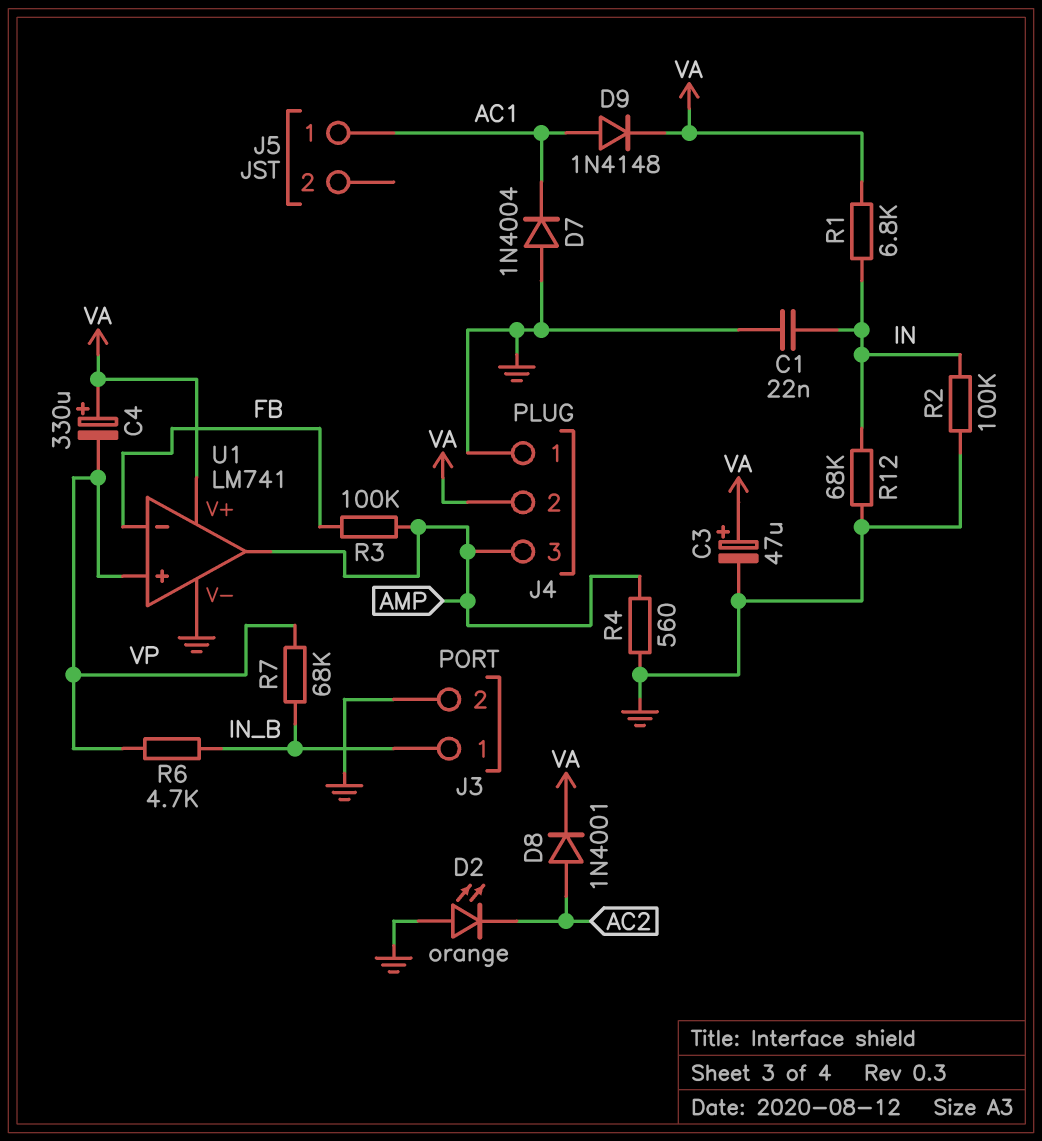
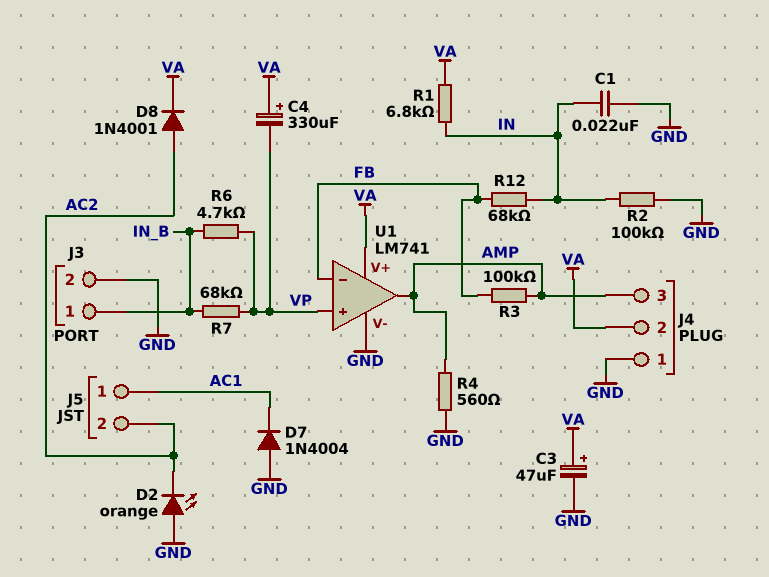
D9: diode 1N4148 (A AC1, K VA) -> none
J5 pin 2: none -> AC2
R12: 68k (GND, IN) -> 68k (FB, IN)

